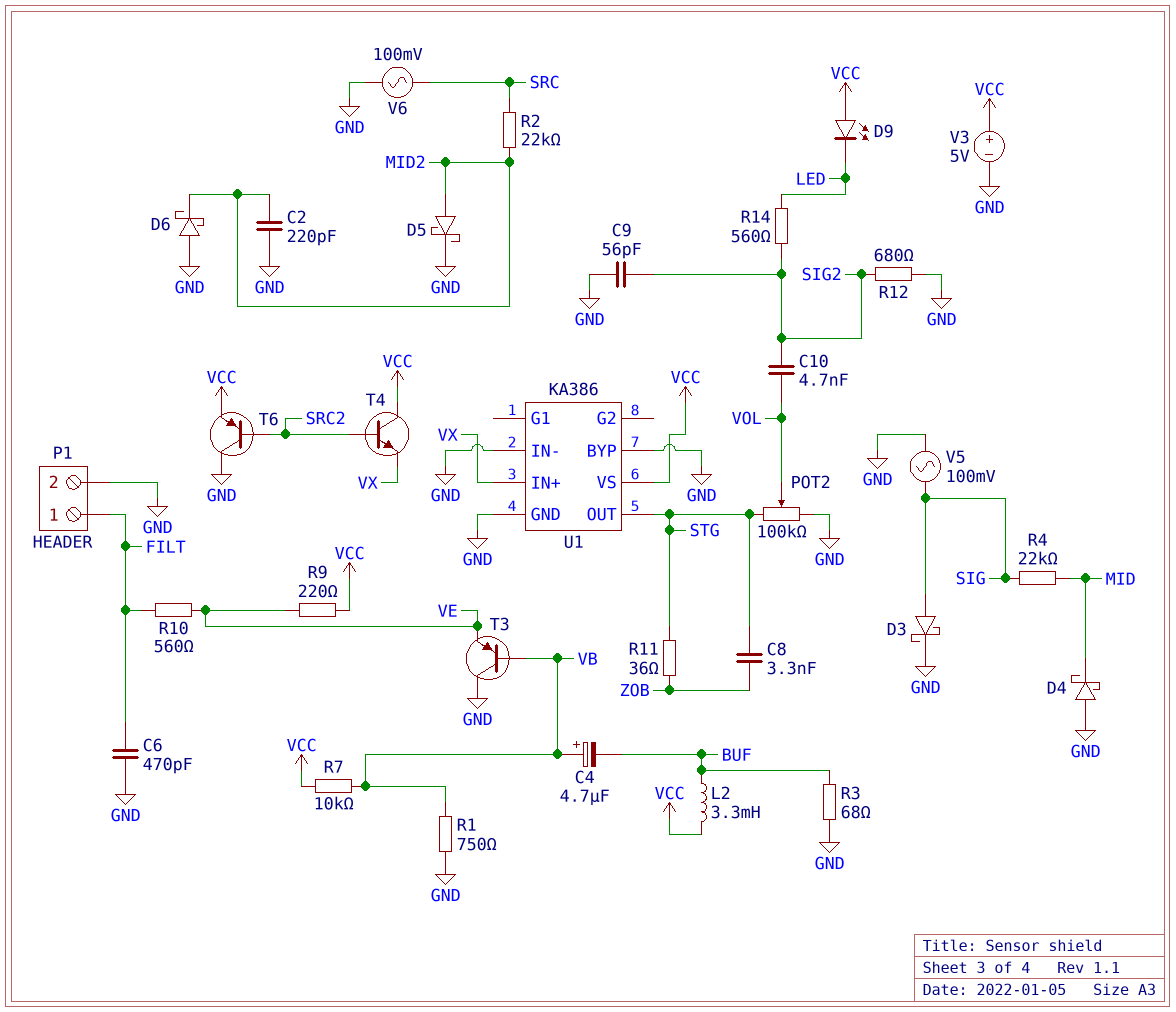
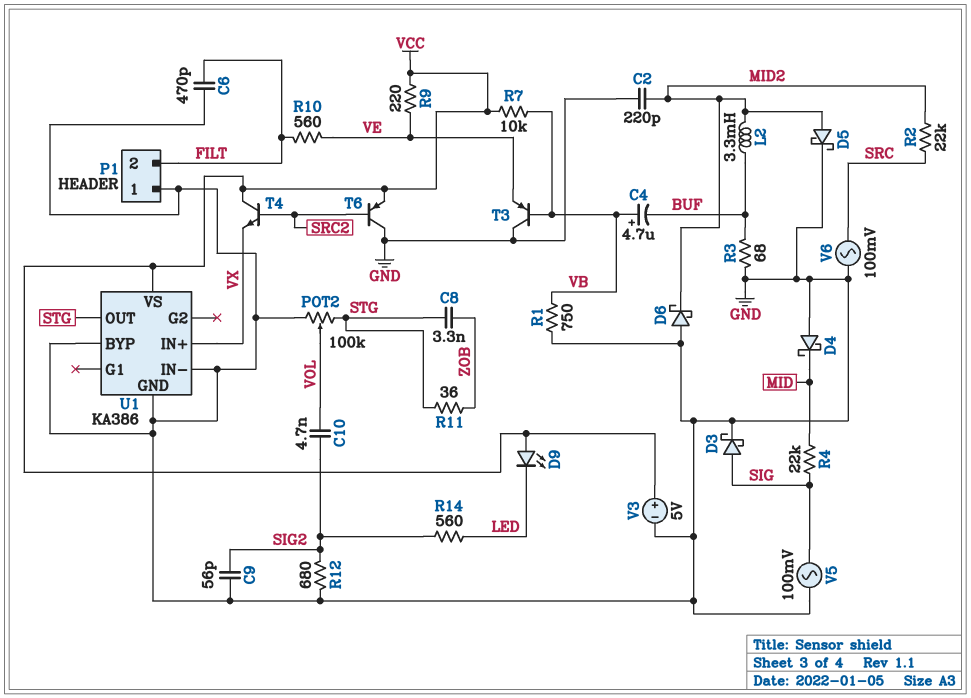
L2: 3.3mH (BUF, VCC) -> 3.3mH (BUF, MID2)
P1 pin 1: FILT -> GND
P1 pin 2: GND -> FILT

